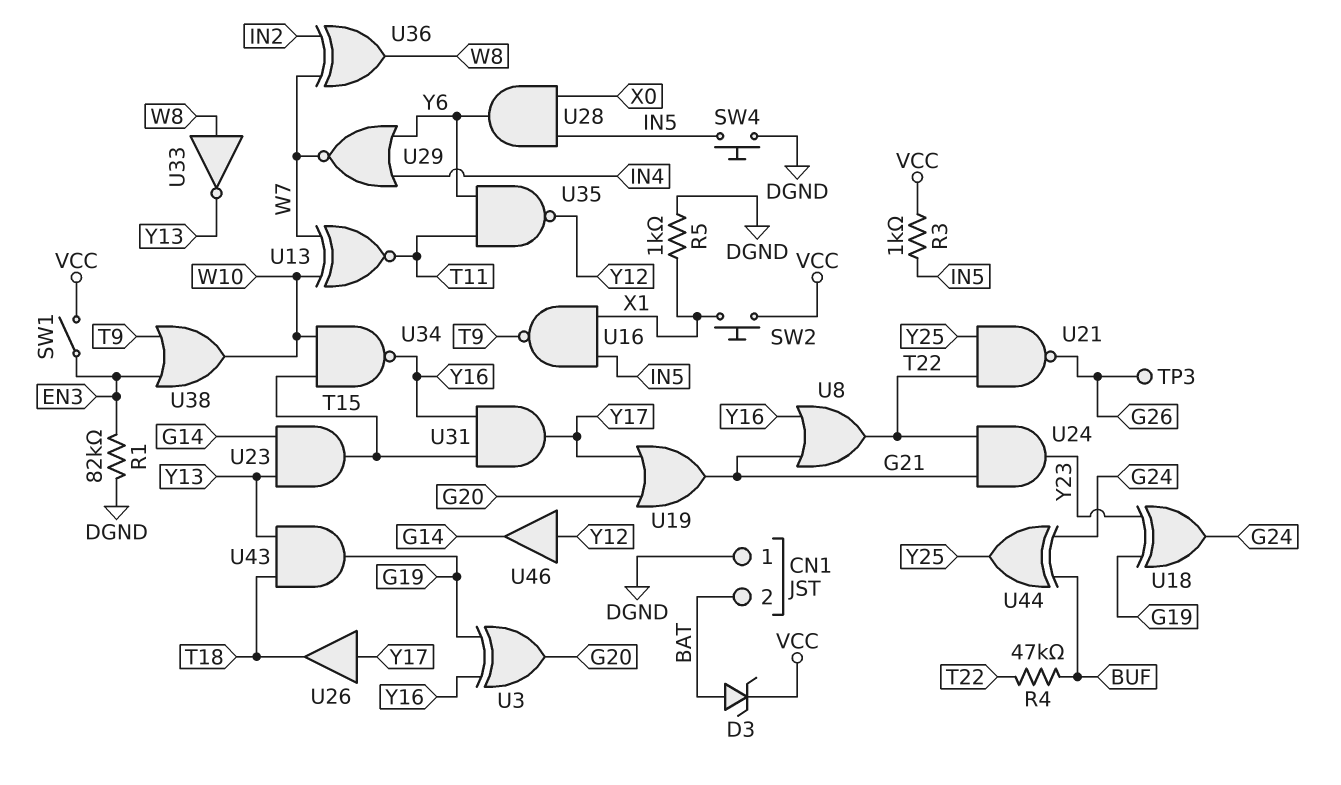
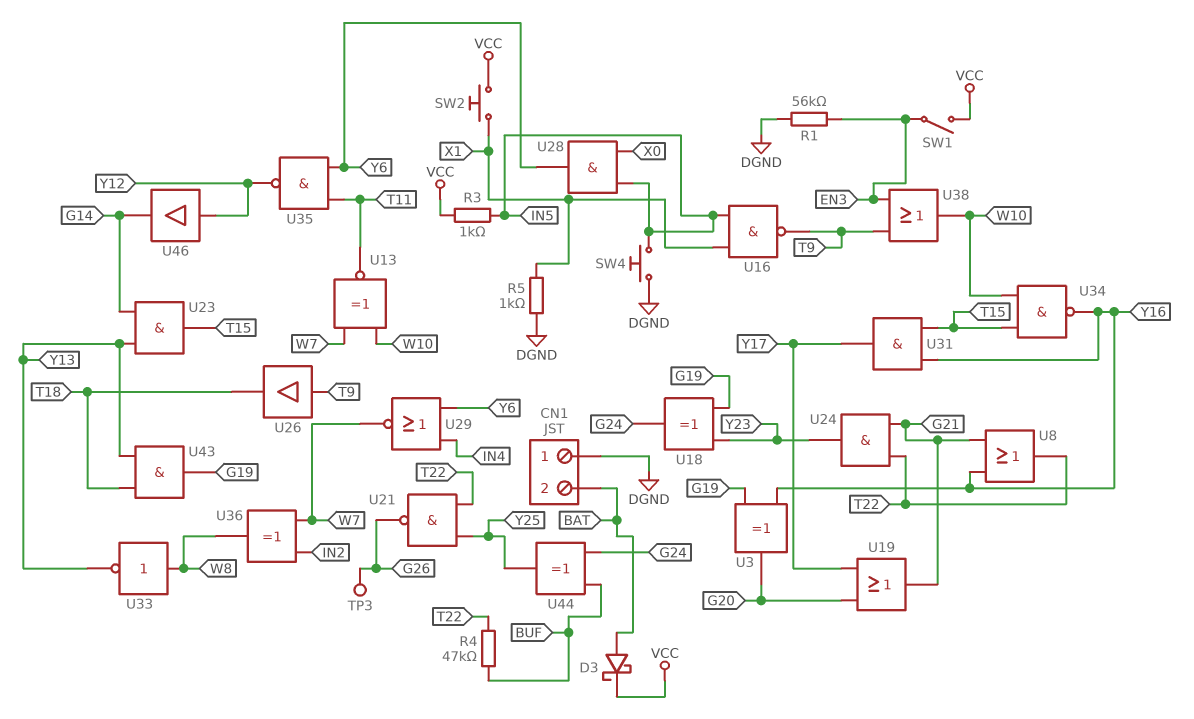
D3: zener (A BAT, K VCC) -> schottky (A BAT, K VCC)
R1: 82k (DGND, EN3) -> 56k (DGND, EN3)
U26: buffer (in Y17, out T18) -> buffer (in T9, out T18)

